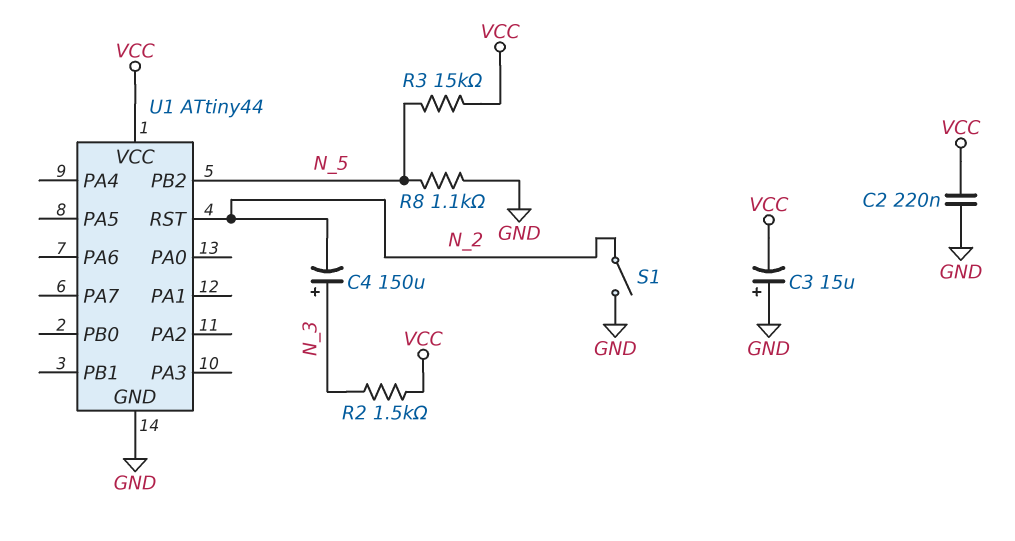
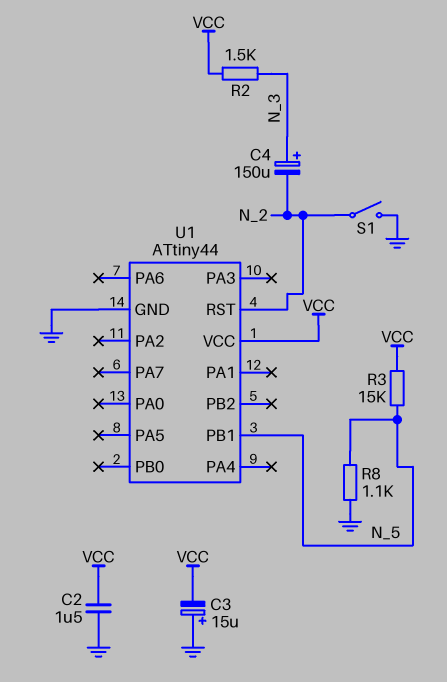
C2: 220nF (GND, VCC) -> 1.5uF (GND, VCC)
U1 pin PB1: none -> N_5
U1 pin PB2: N_5 -> none

